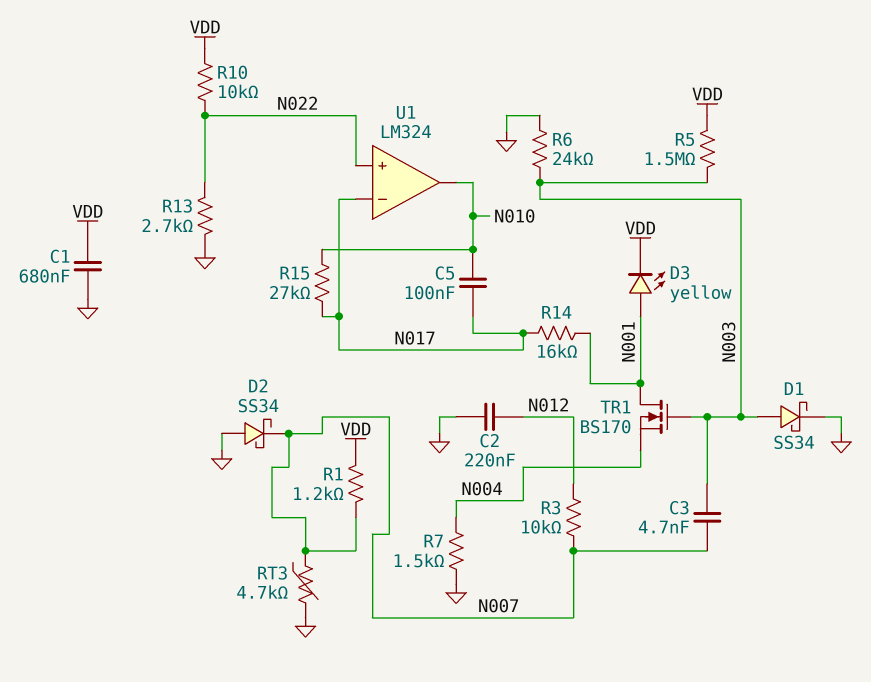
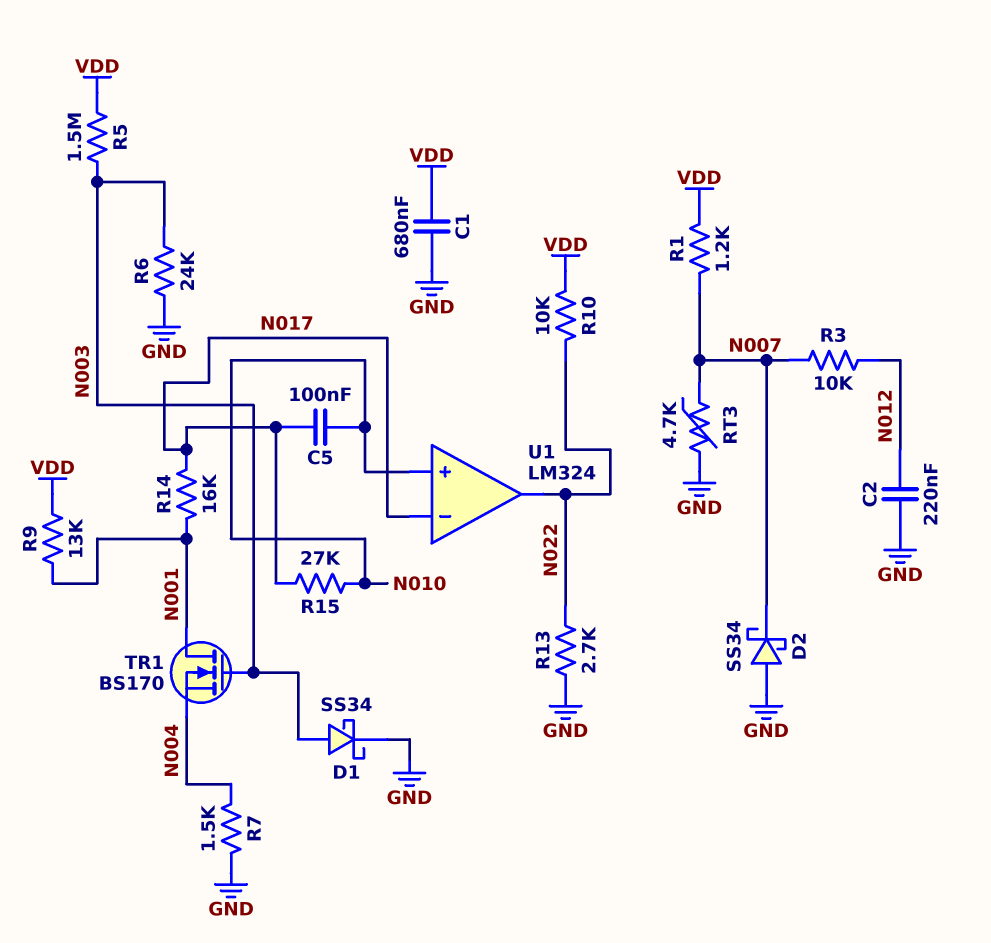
C3: 4.7nF (N003, N007) -> none
D3: LED yellow (A N001, K VDD) -> none
R9: none -> 13k (N001, VDD)
U1 pin in+: N022 -> N010
U1 pin out: N010 -> N022

